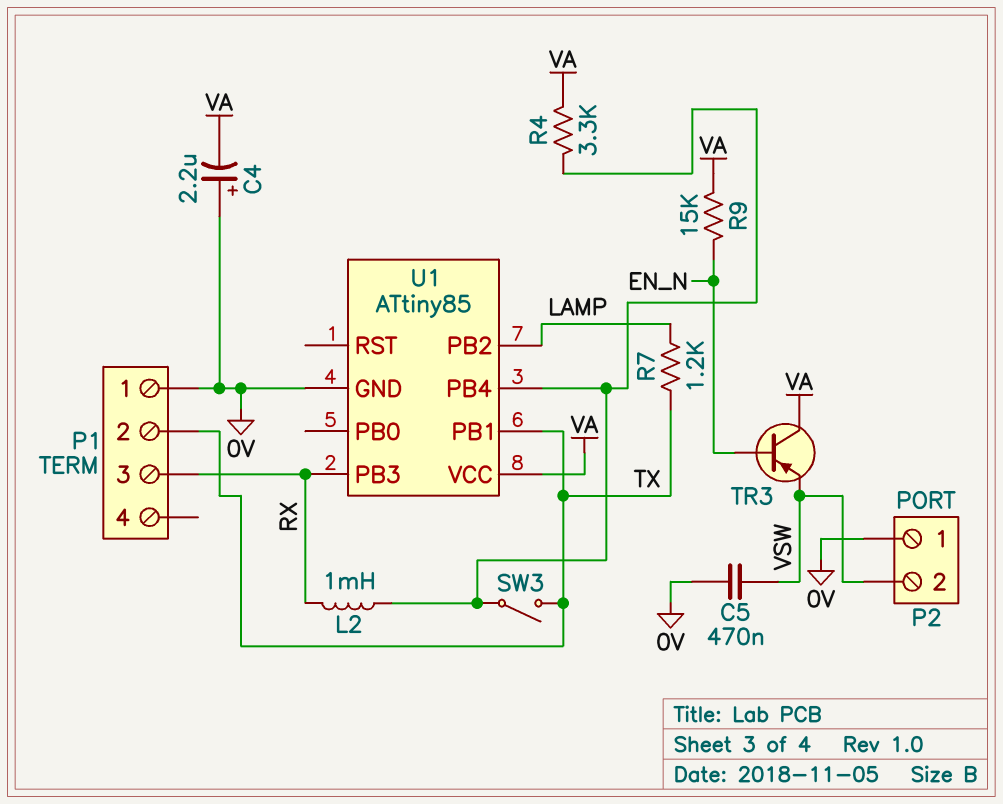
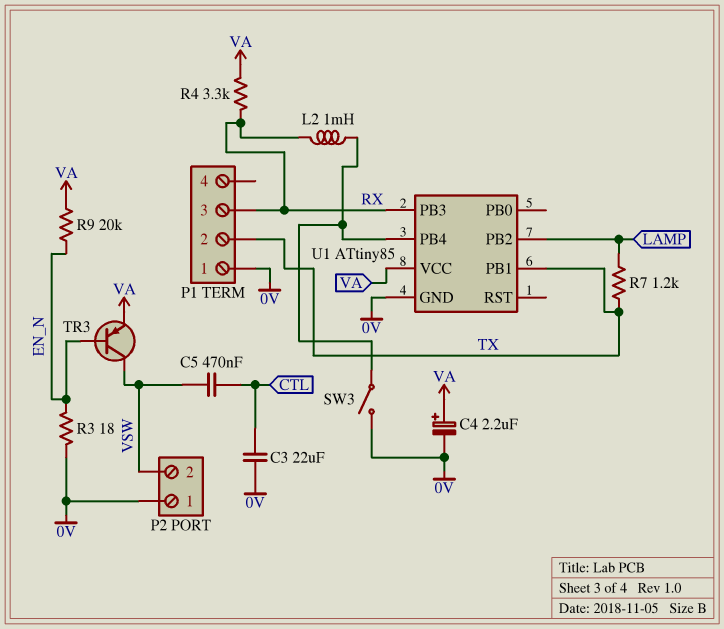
C3: none -> 22uF (0V, CTL)
C4: 2.2uF (plus 0V, minus VA) -> 2.2uF (plus VA, minus 0V)
C5: 470nF (0V, VSW) -> 470nF (CTL, VSW)
R3: none -> 18 (0V, EN_N)
R4: 3.3k (U1/PB4, VA) -> 3.3k (RX, VA)
R9: 15k (EN_N, VA) -> 20k (EN_N, VA)
SW3: switch (TX, U1/PB4) -> switch (0V, U1/PB4)
TR3: PNP (B EN_N, C VA, E VSW) -> PNP (B EN_N, C VSW, E VA)

